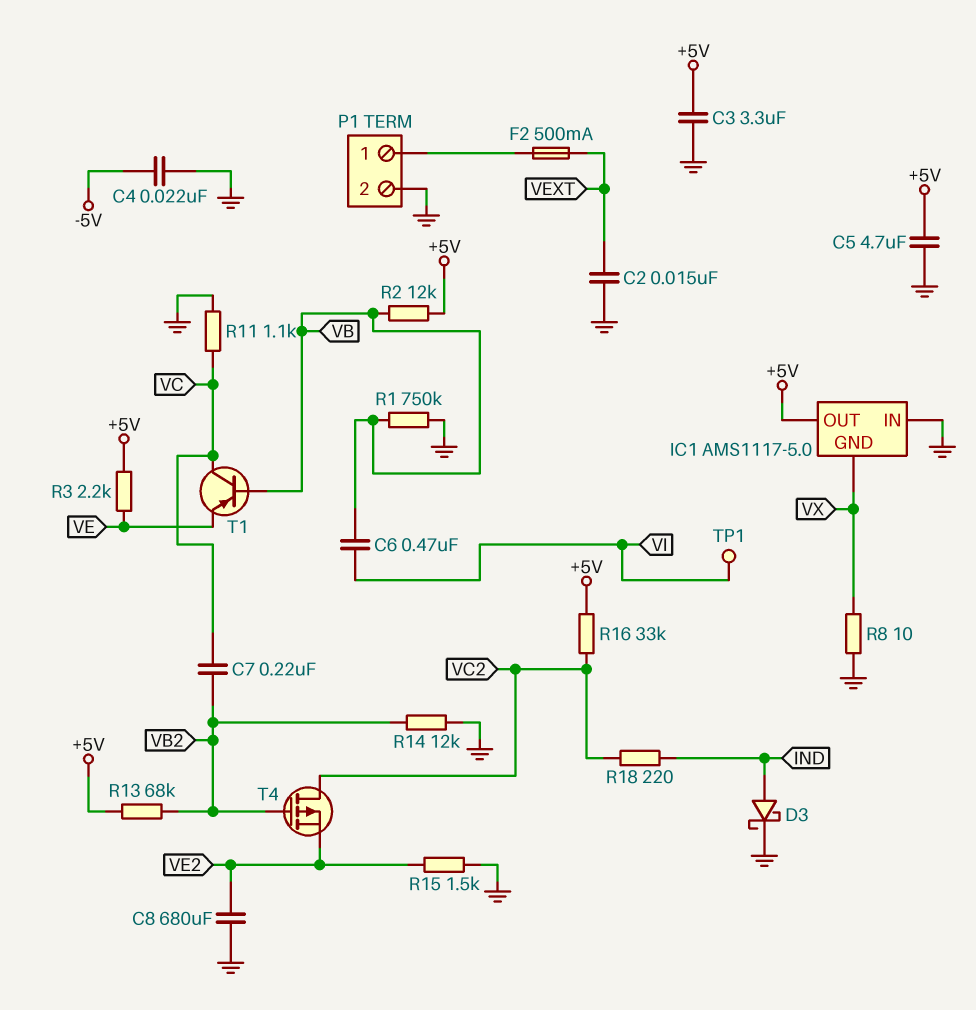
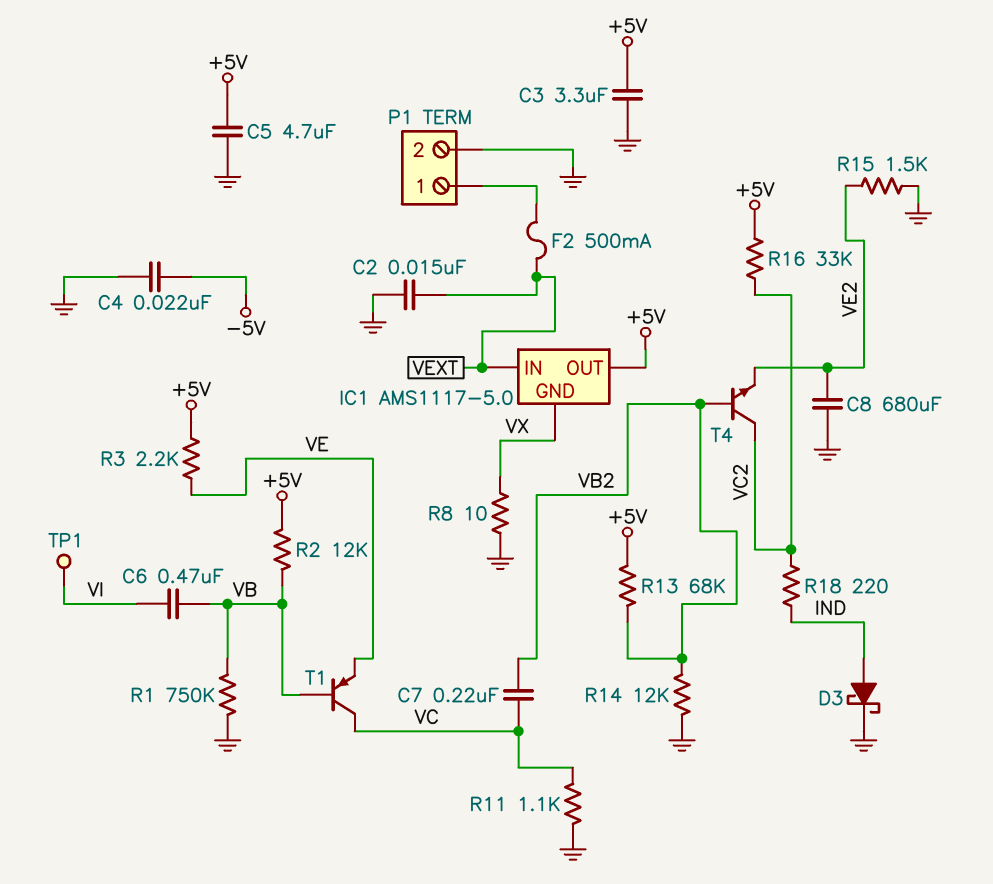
IC1 pin IN: GND -> VEXT
T4: PMOS (G VB2, D VC2, S VE2) -> NPN (B VB2, C VC2, E VE2)

